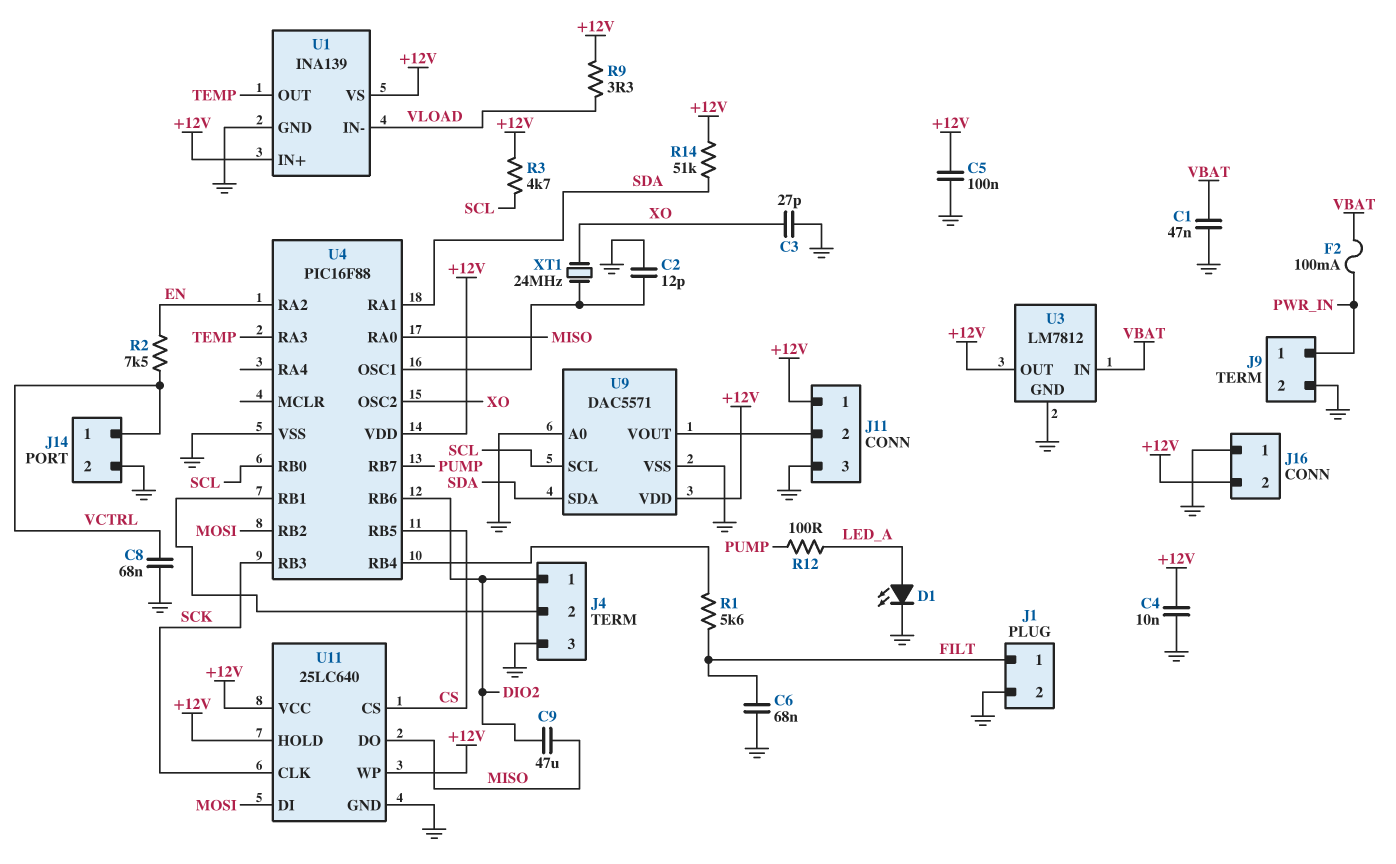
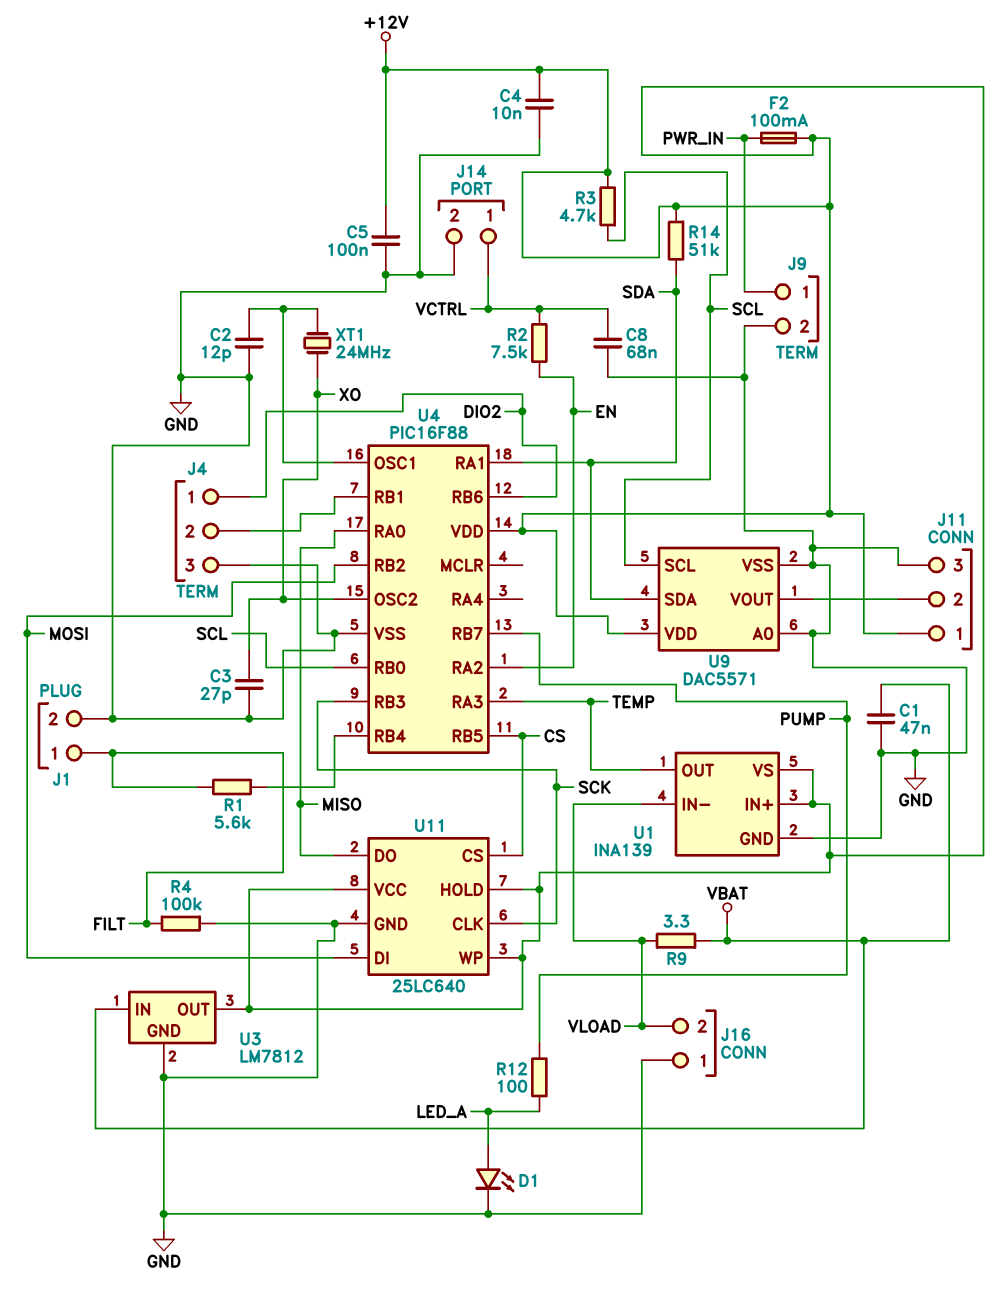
C6: 68nF (FILT, GND) -> none
C9: 47uF (DIO2, MISO) -> none
F2: 100mA (PWR_IN, VBAT) -> 100mA (+12V, PWR_IN)
J16 pin 2: +12V -> VLOAD
R4: none -> 100k (FILT, GND)
R9: 3.3 (+12V, VLOAD) -> 3.3 (VBAT, VLOAD)

